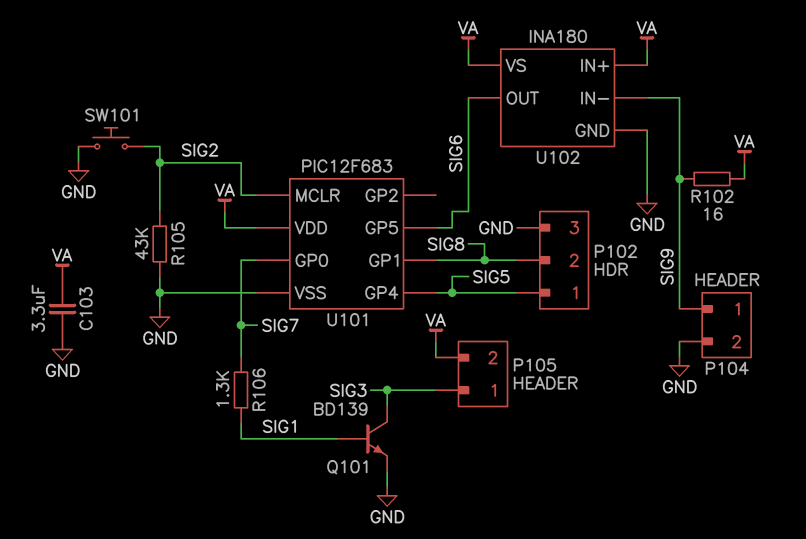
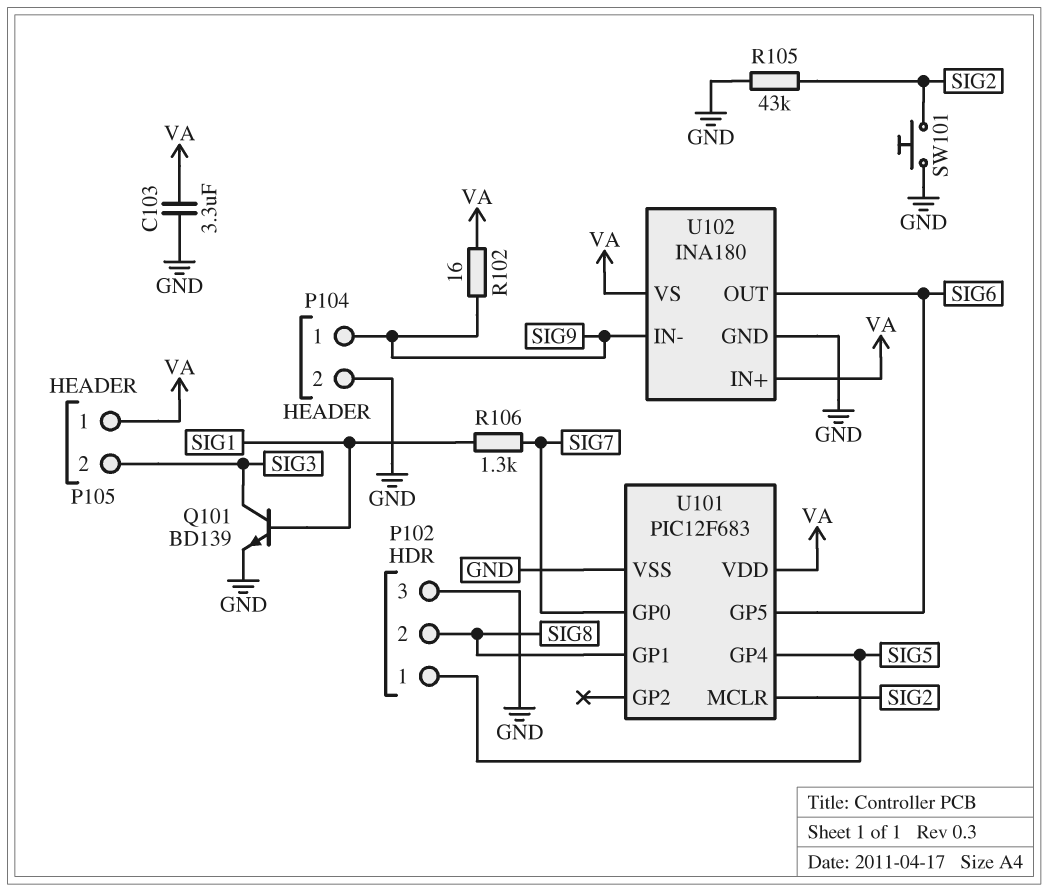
P105 pin 1: SIG3 -> VA
P105 pin 2: VA -> SIG3

